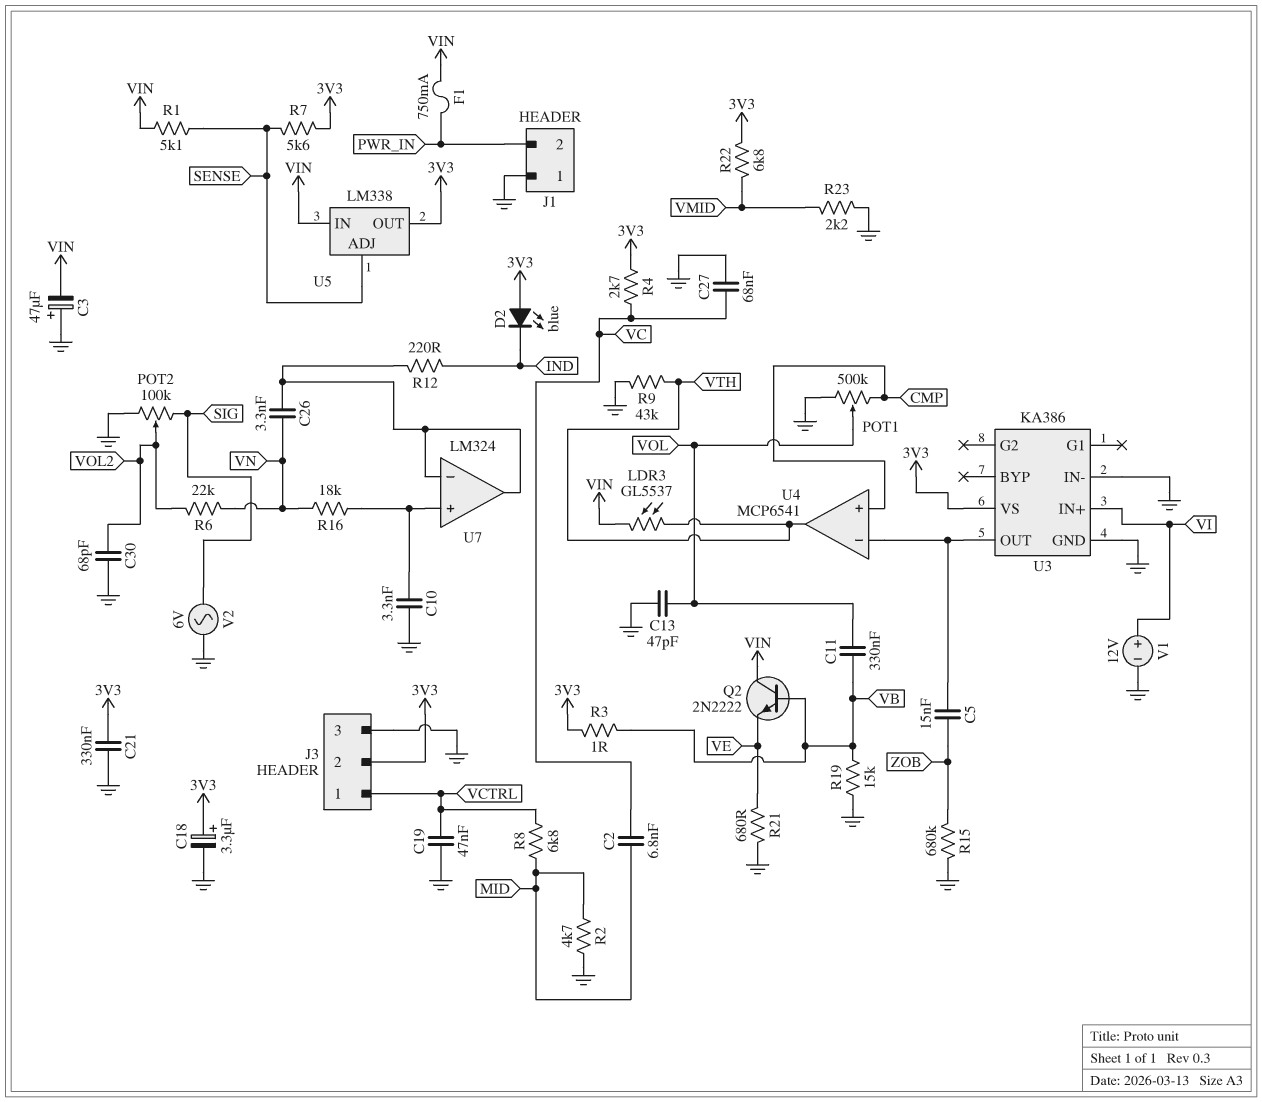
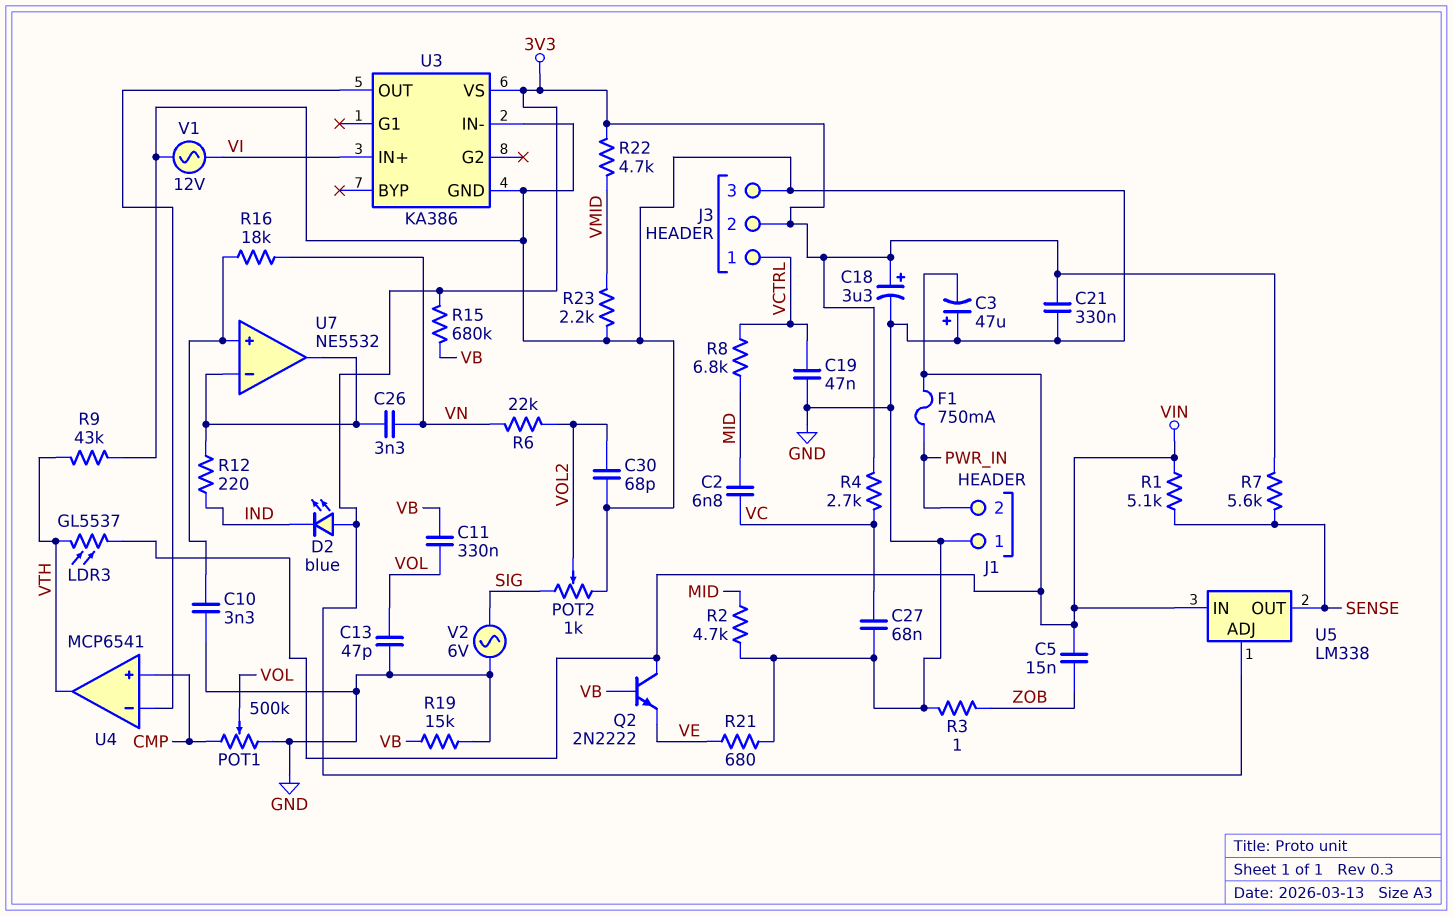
C5: 15nF (U3/OUT, ZOB) -> 15nF (VIN, ZOB)
POT2: 100k (GND, SIG, wiper VOL2) -> 1k (GND, SIG, wiper VOL2)
R3: 1 (3V3, VB) -> 1 (GND, ZOB)
R15: 680k (GND, ZOB) -> 680k (3V3, VB)
R22: 6.8k (3V3, VMID) -> 4.7k (3V3, VMID)
U5 pin ADJ: SENSE -> 3V3
U5 pin OUT: 3V3 -> SENSE
U7: LM324 -> NE5532
V1: 12V (plus VI, minus GND) -> AC 12V (GND, VI)

